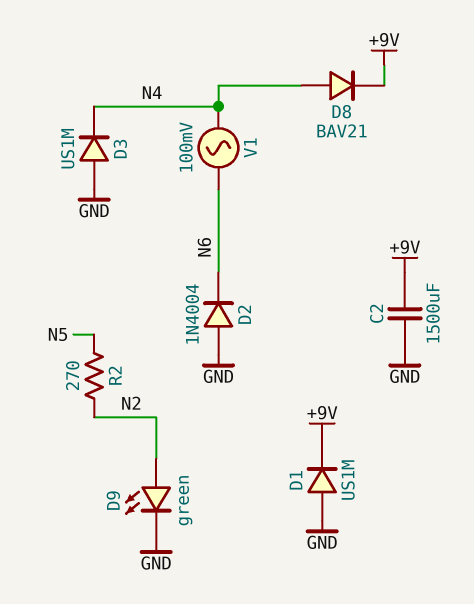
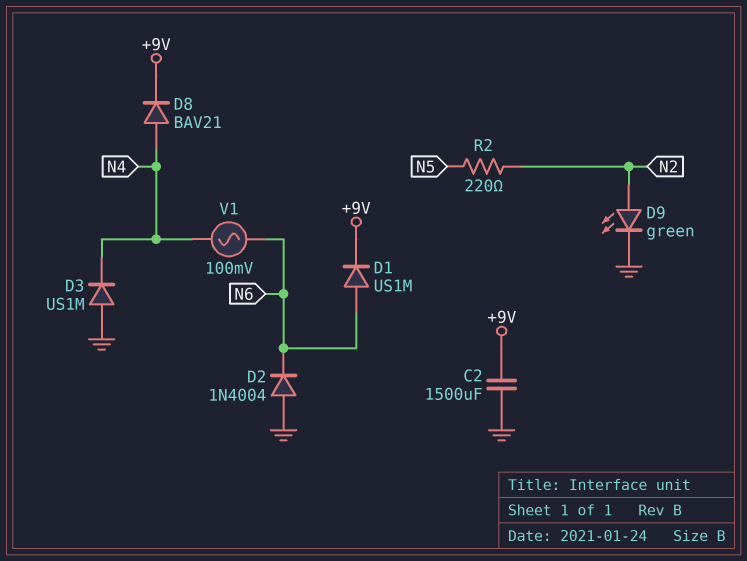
D1: diode US1M (A GND, K +9V) -> diode US1M (A N6, K +9V)
R2: 270 (N2, N5) -> 220 (N2, N5)

